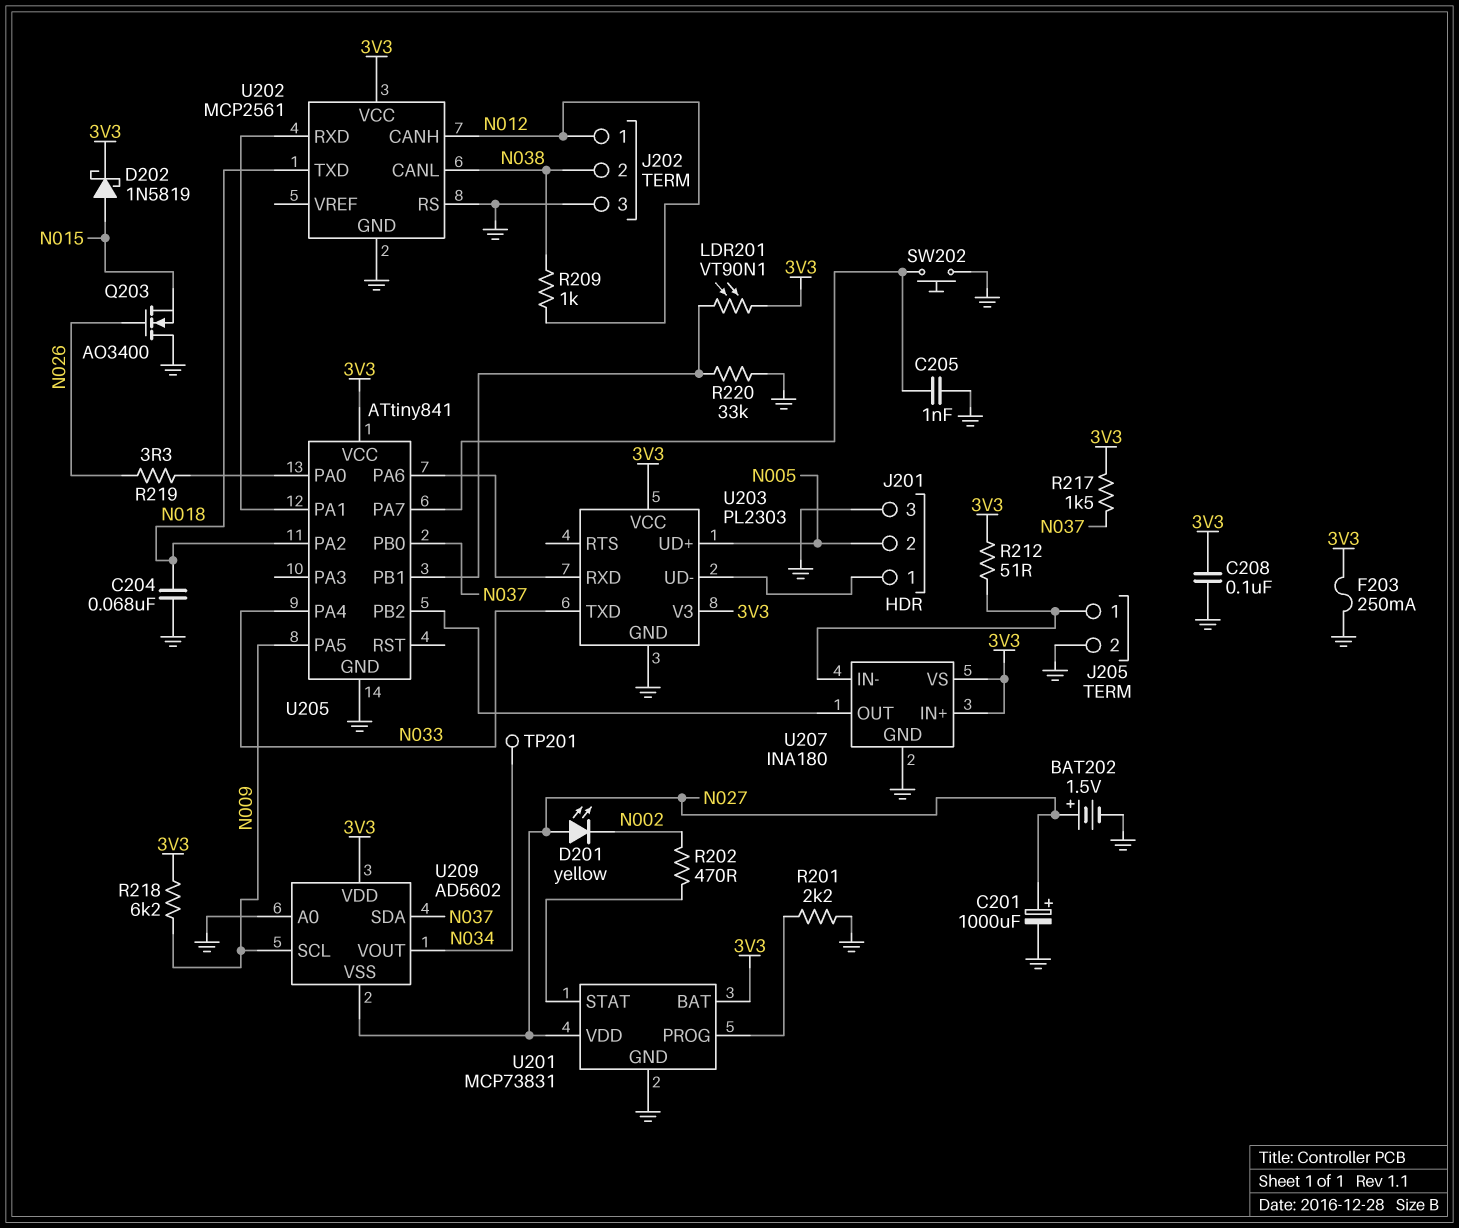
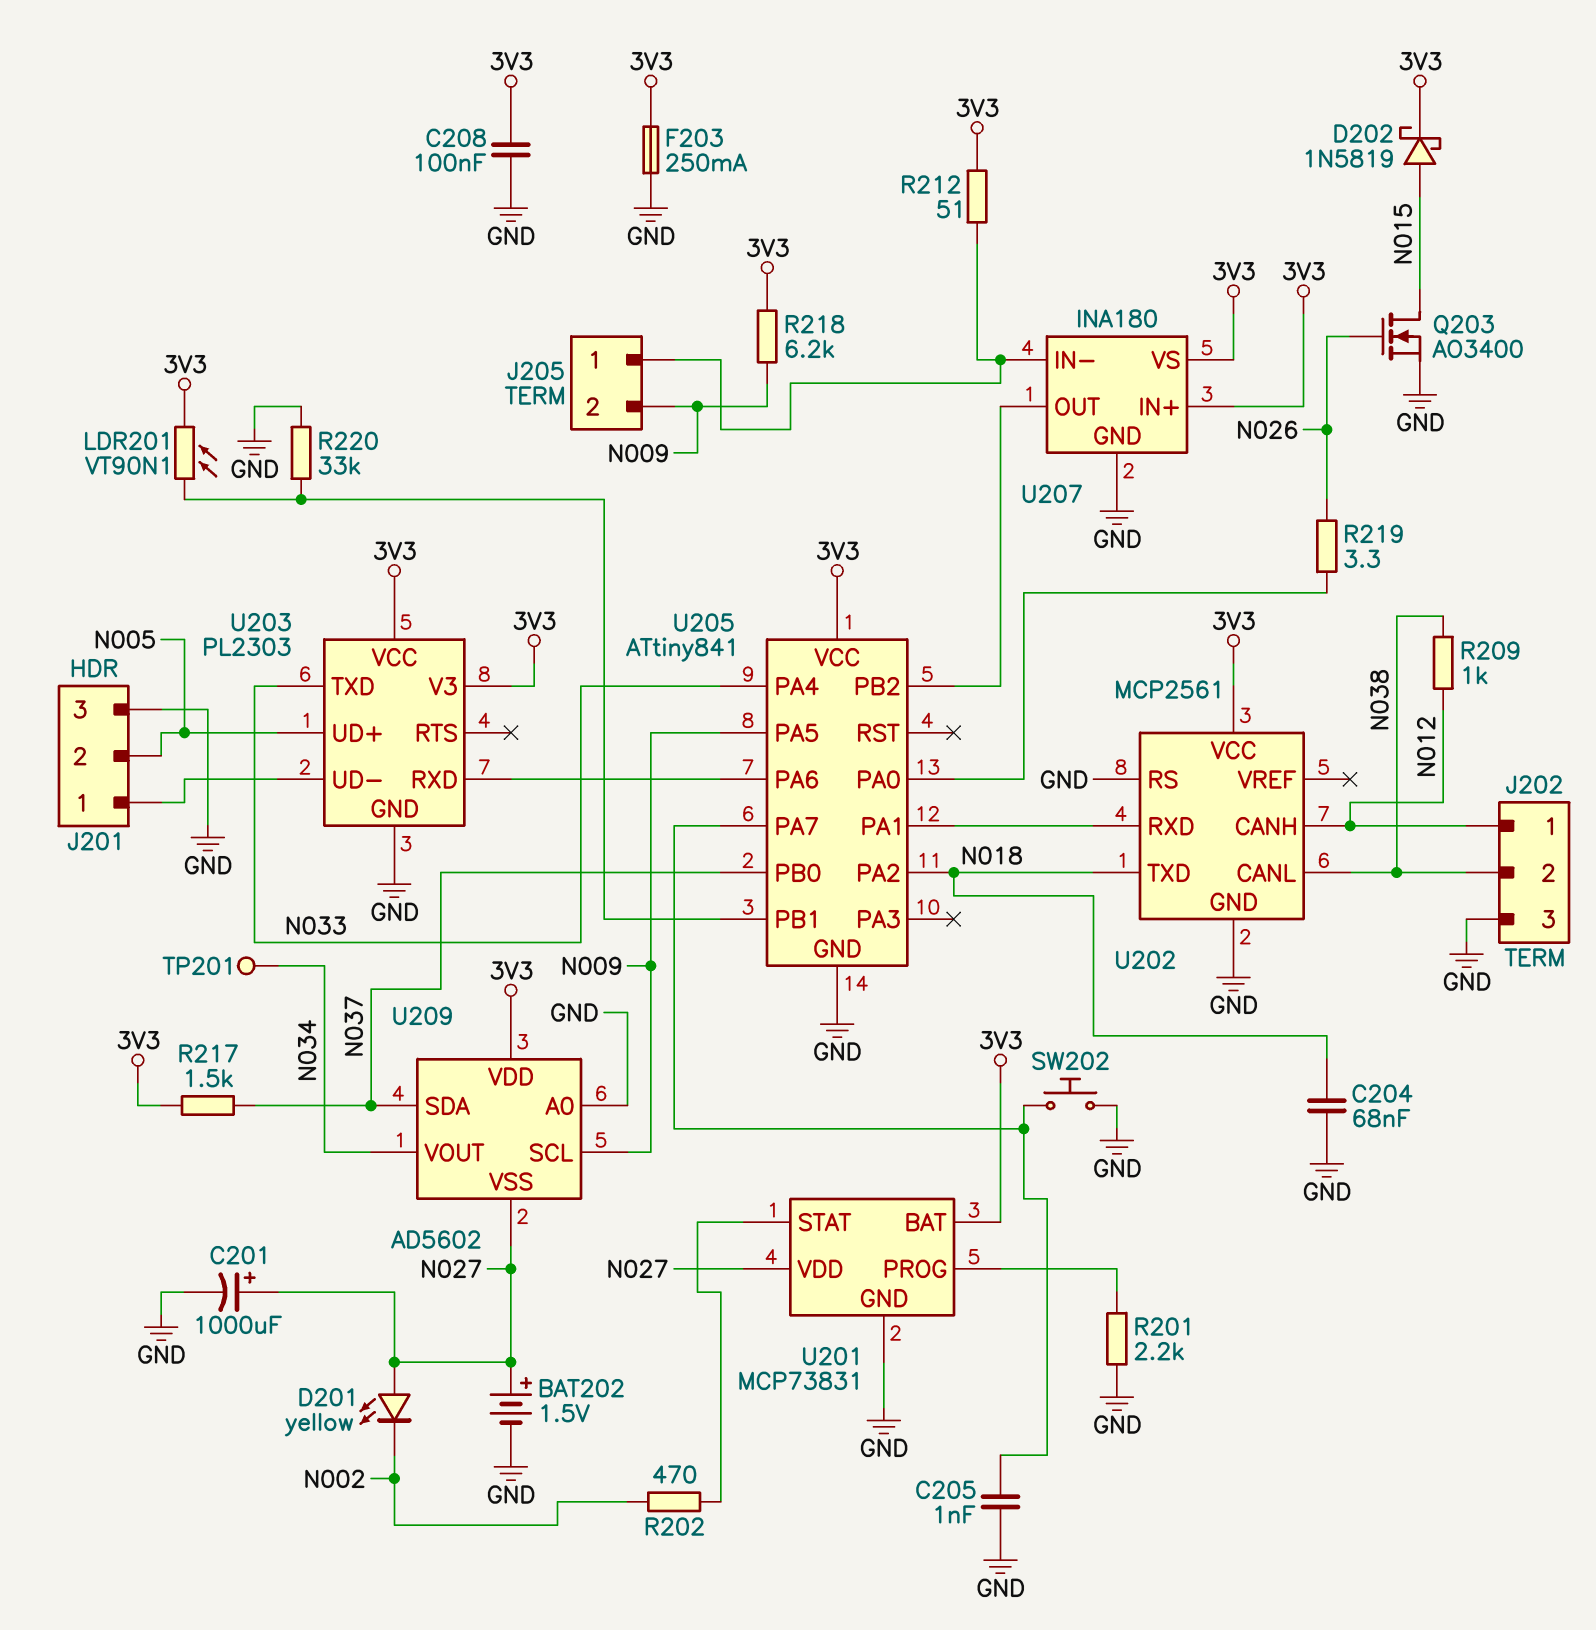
J205 pin 2: GND -> N009
Q203: NMOS AO3400 (G N026, D GND, S N015) -> NMOS AO3400 (G N026, D N015, S GND)

